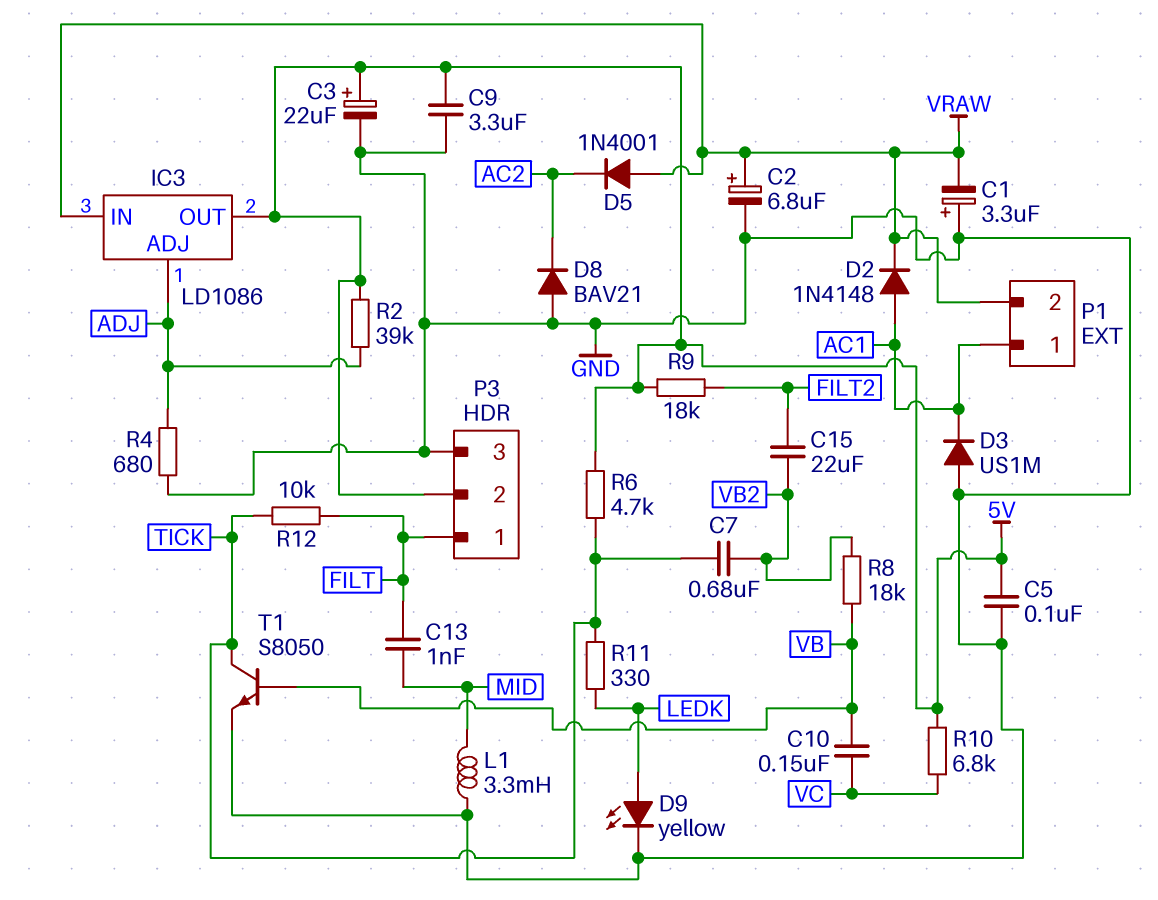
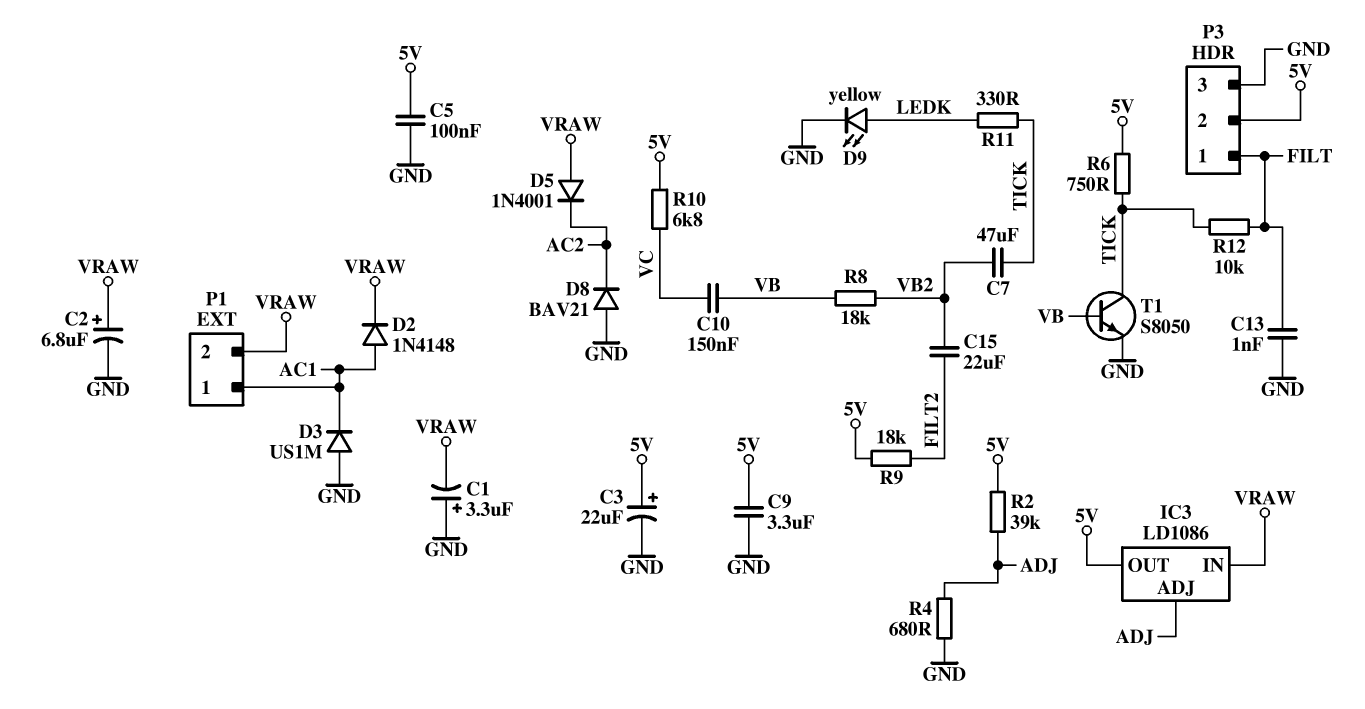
C7: 680nF (TICK, VB2) -> 47uF (TICK, VB2)
C13: 1nF (FILT, MID) -> 1nF (FILT, GND)
L1: 3.3mH (GND, MID) -> none
R6: 4.7k (5V, TICK) -> 750 (5V, TICK)

